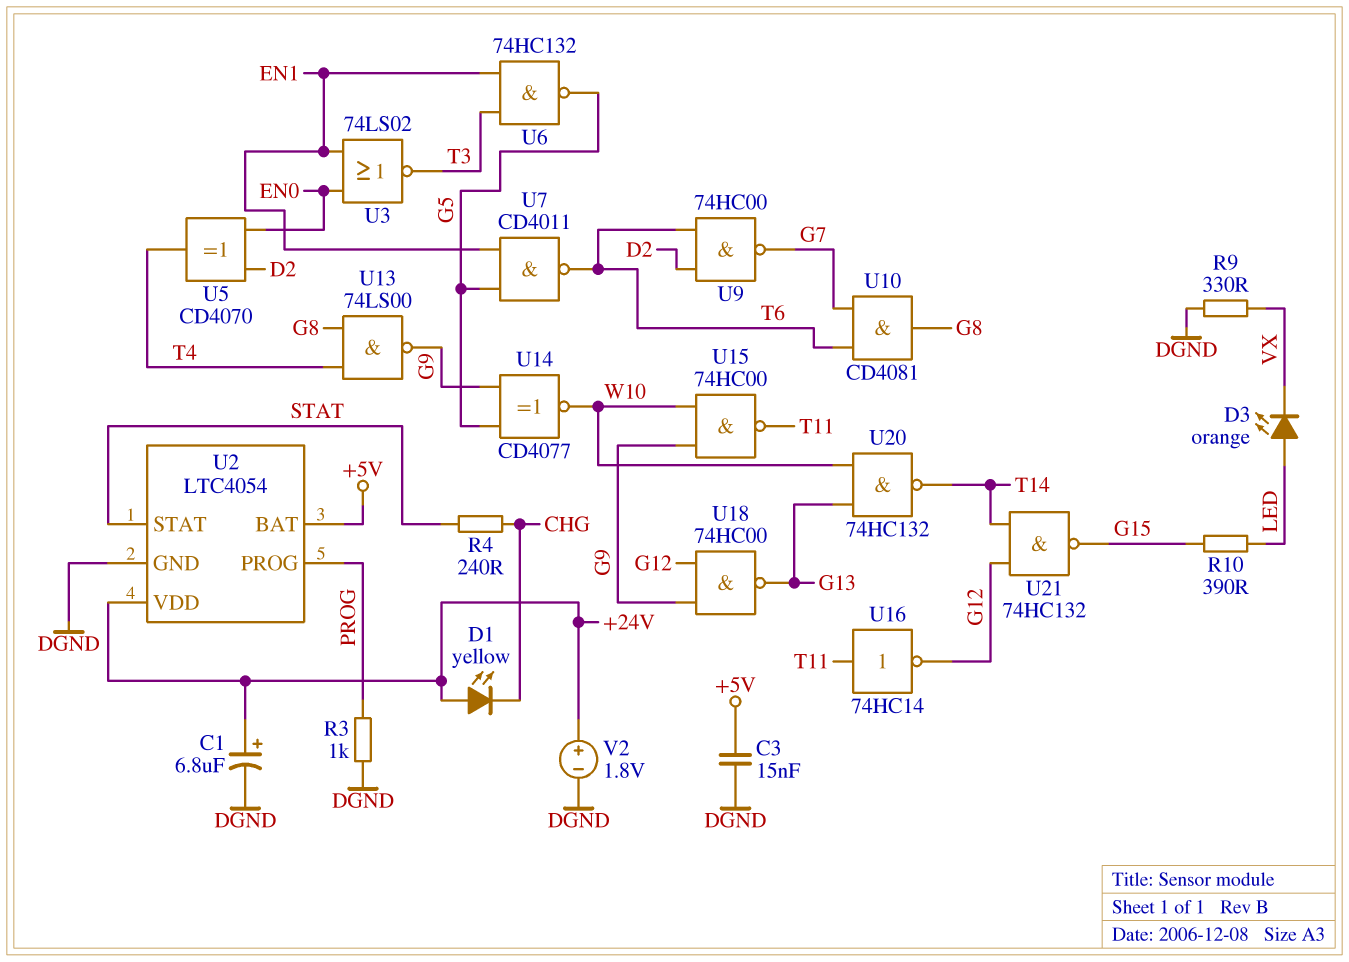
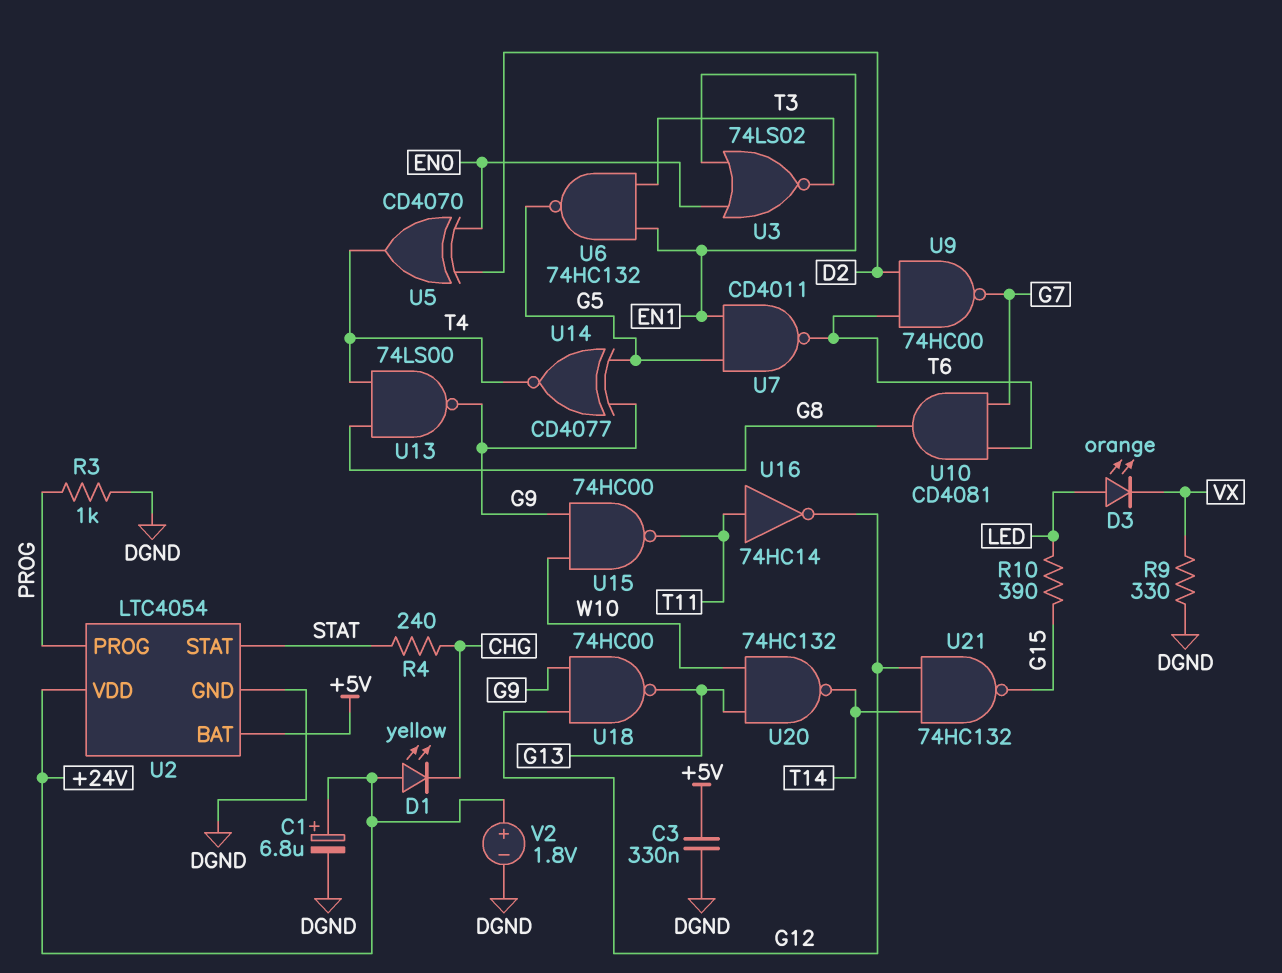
C3: 15nF (+5V, DGND) -> 330nF (+5V, DGND)
U14: XNOR CD4077 (in G5, in G9, out W10) -> XNOR CD4077 (in G5, in G9, out T4)

